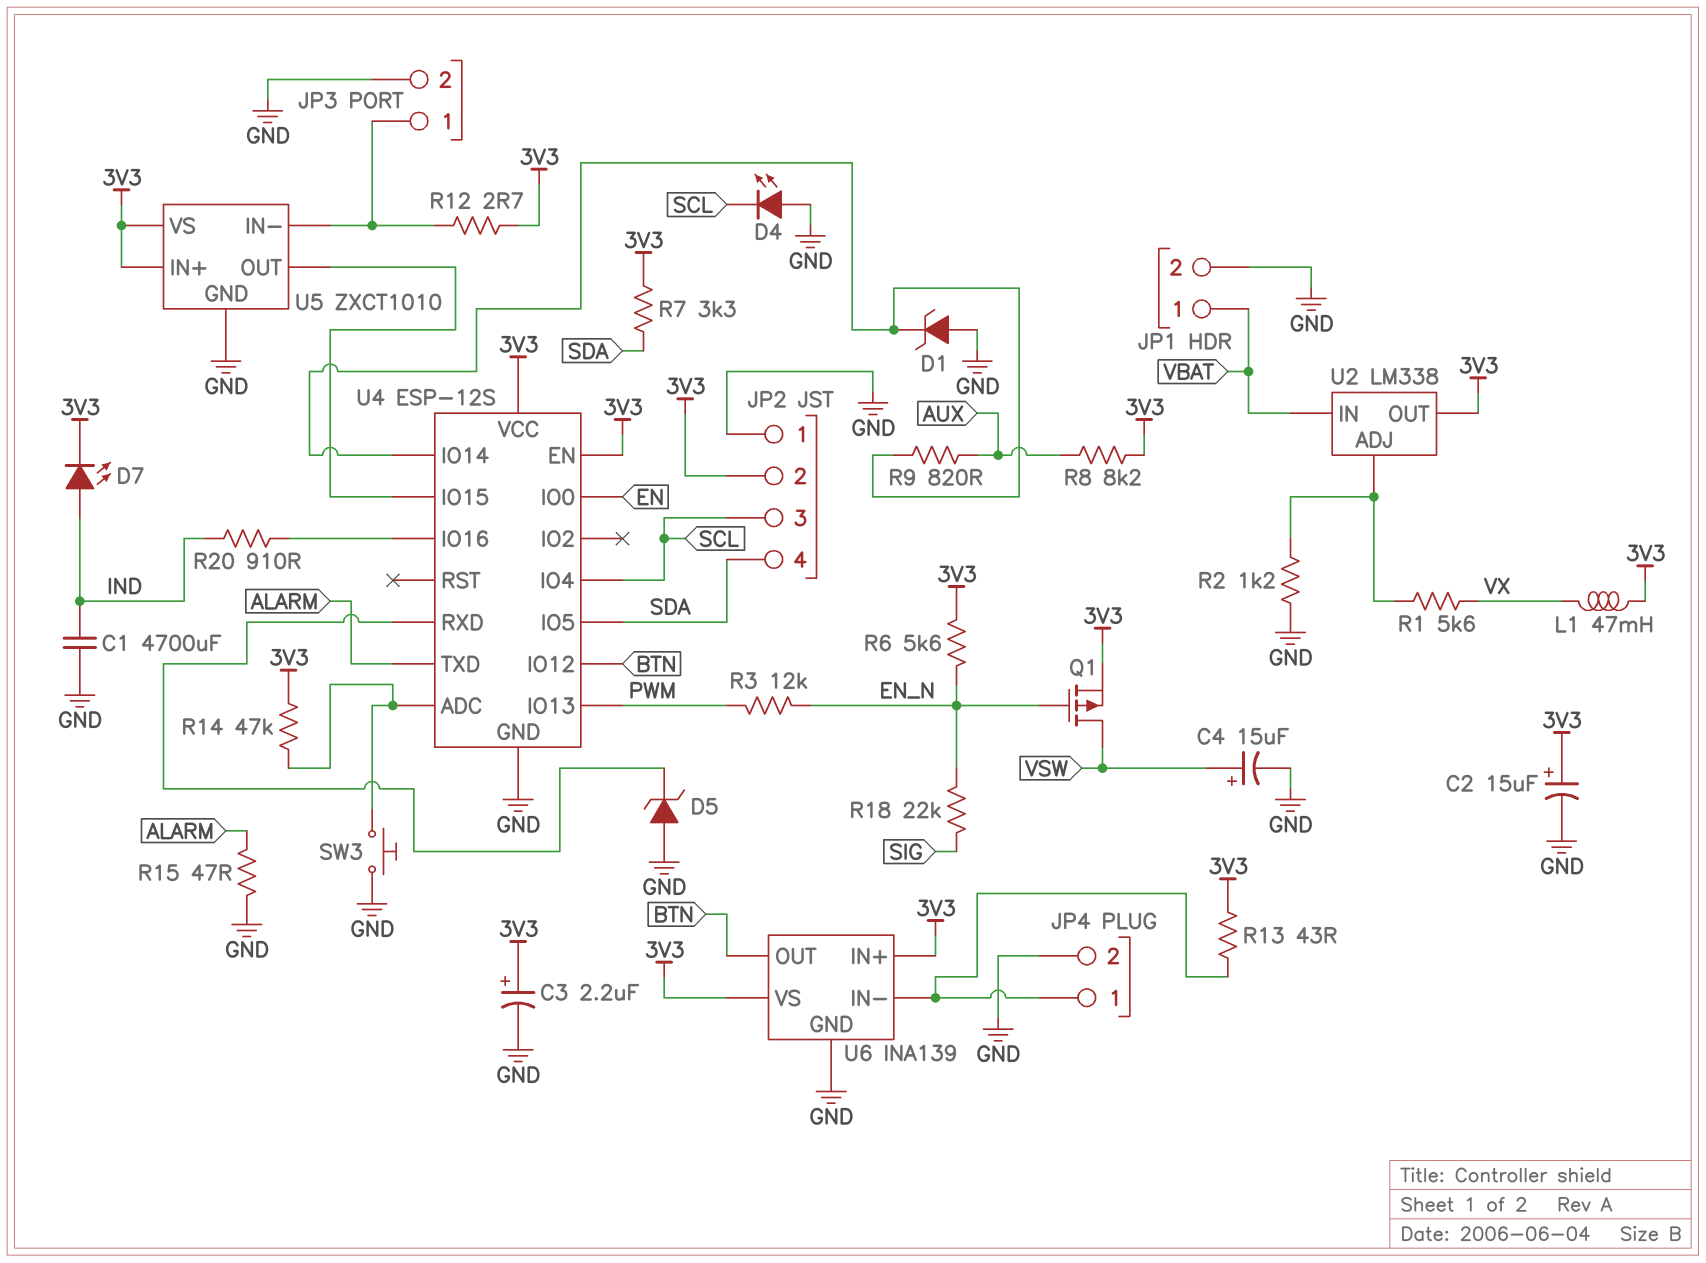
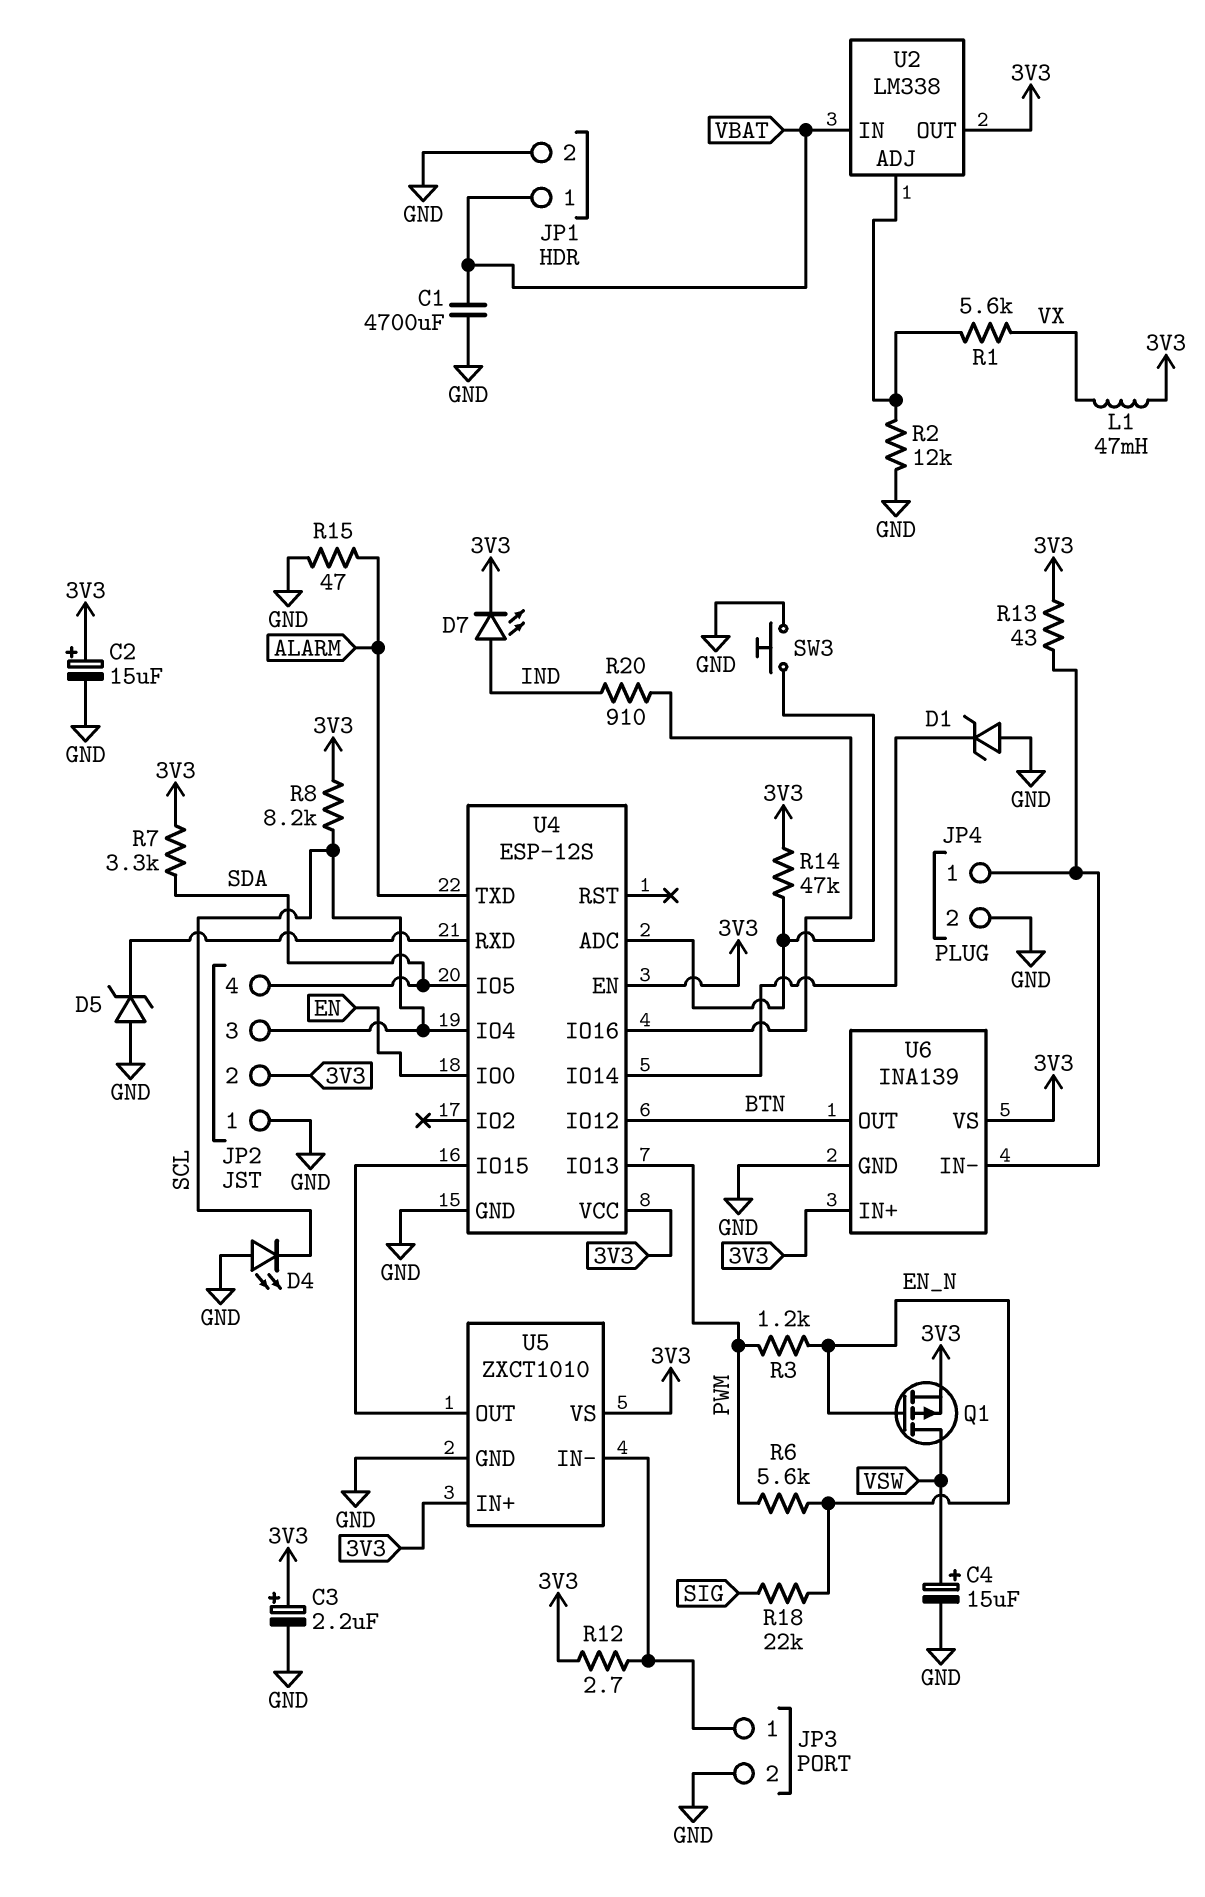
C1: 4700uF (GND, IND) -> 4700uF (GND, VBAT)
R2: 1.2k (GND, U2/ADJ) -> 12k (GND, U2/ADJ)
R3: 12k (EN_N, PWM) -> 1.2k (EN_N, PWM)
R6: 5.6k (3V3, EN_N) -> 5.6k (EN_N, PWM)
R8: 8.2k (3V3, AUX) -> 8.2k (3V3, SCL)
R9: 820 (AUX, U4/IO14) -> none

